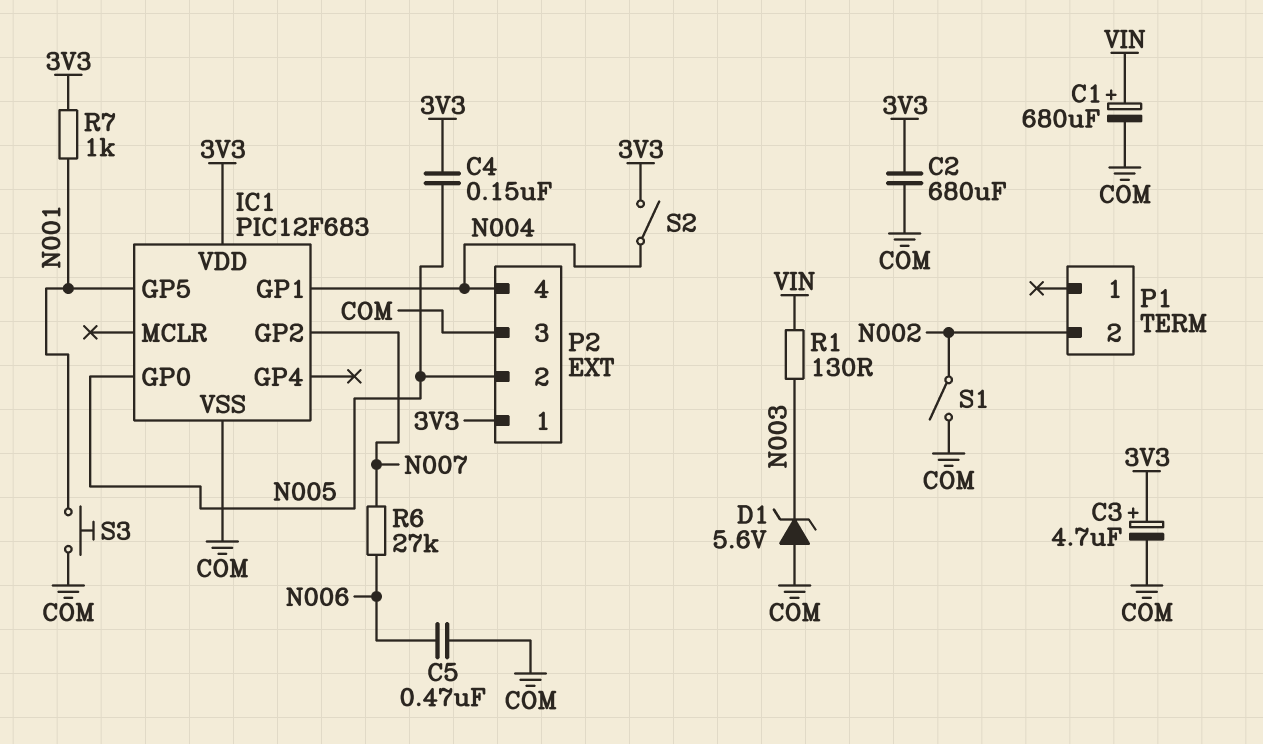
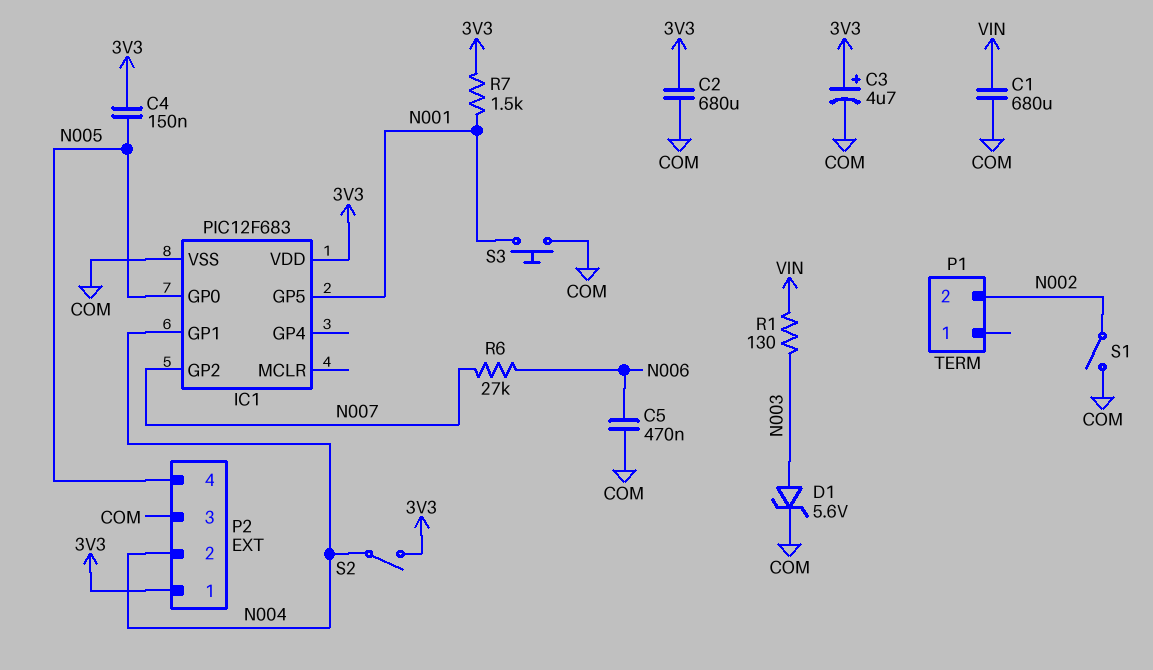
C1: 680uF (plus VIN, minus COM) -> 680uF (COM, VIN)
D1: zener 5.6V (A COM, K N003) -> zener 5.6V (A N003, K COM)
P2 pin 2: N005 -> N004
P2 pin 4: N004 -> N005
R7: 1k (3V3, N001) -> 1.5k (3V3, N001)

